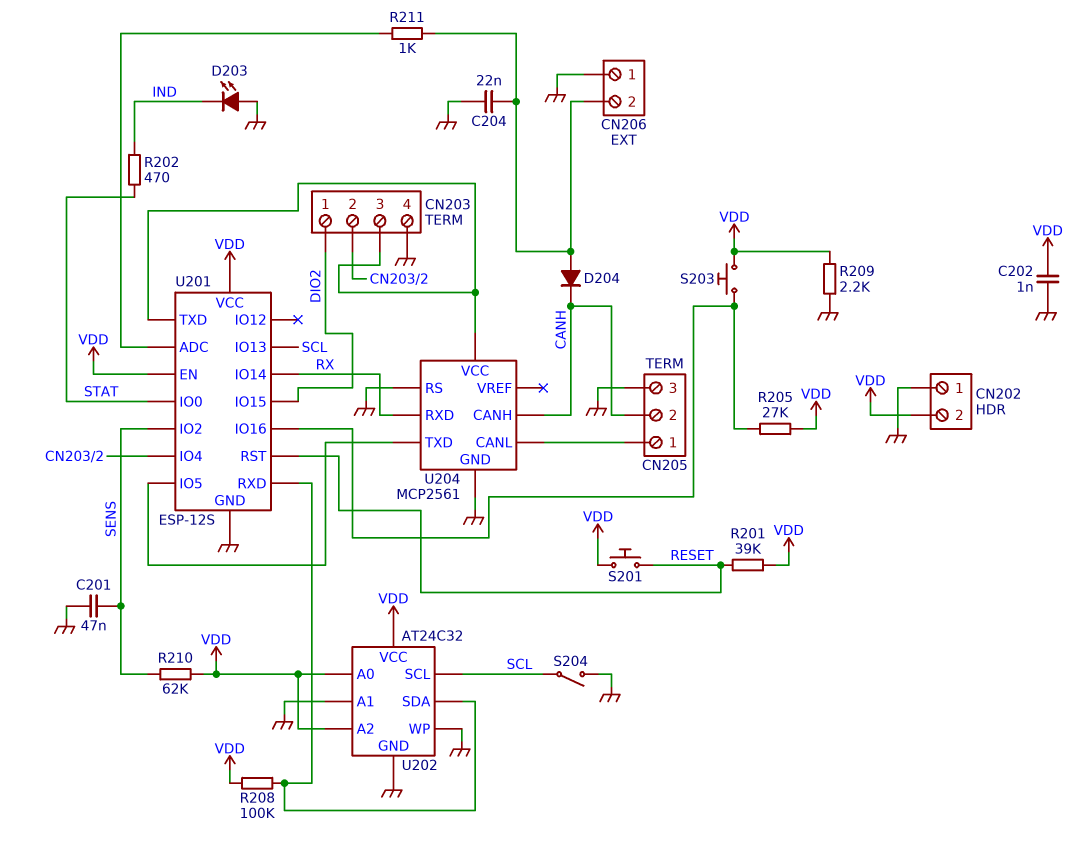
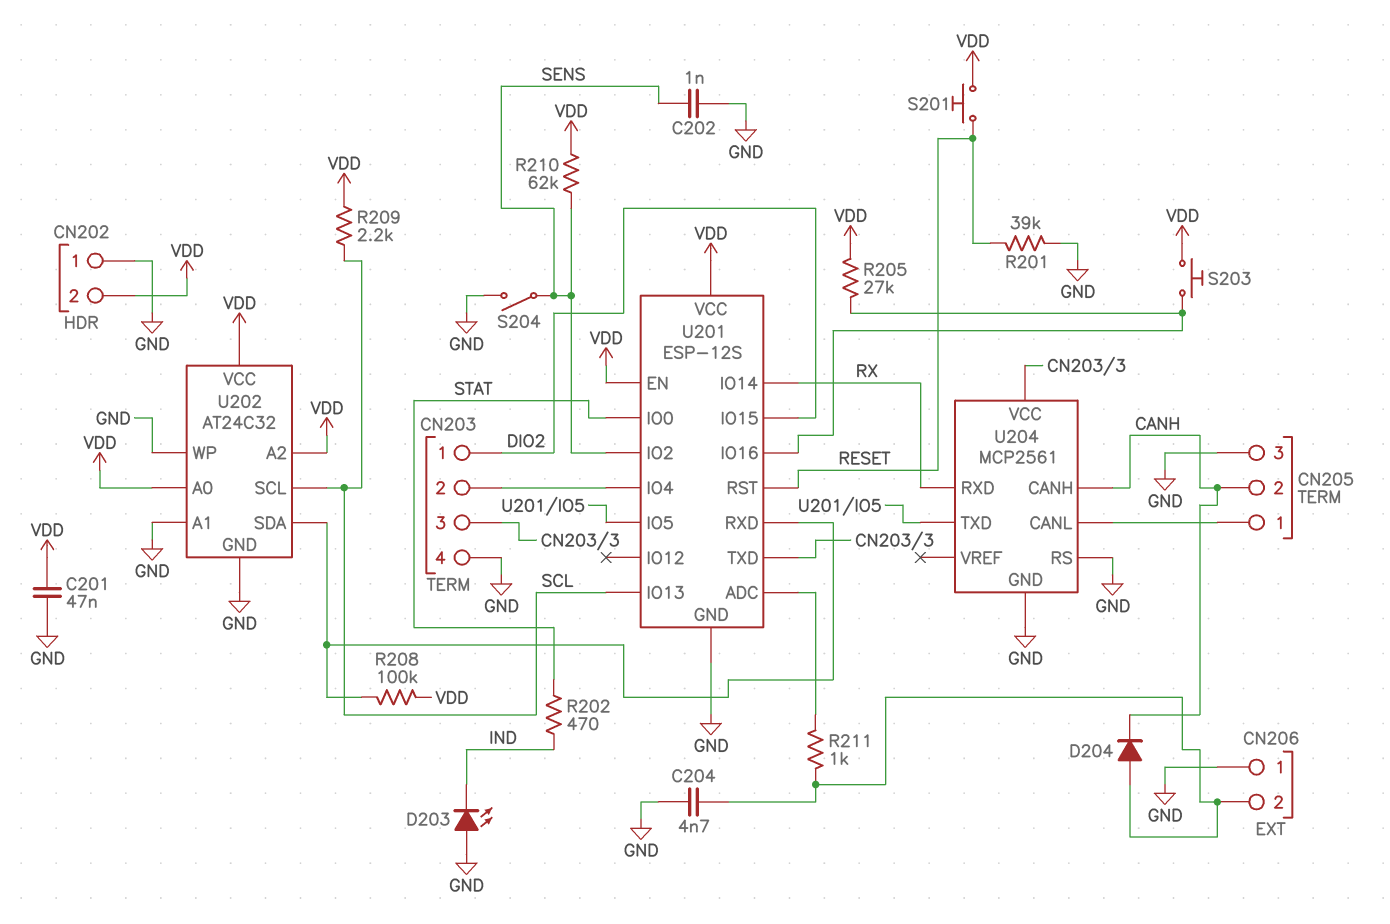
C201: 47nF (GND, SENS) -> 47nF (GND, VDD)
C202: 1nF (GND, VDD) -> 1nF (GND, SENS)
C204: 22nF (CN206/2, GND) -> 4.7nF (CN206/2, GND)
R201: 39k (RESET, VDD) -> 39k (GND, RESET)
R209: 2.2k (GND, VDD) -> 2.2k (SCL, VDD)
S204: switch (GND, SCL) -> switch (GND, SENS)

